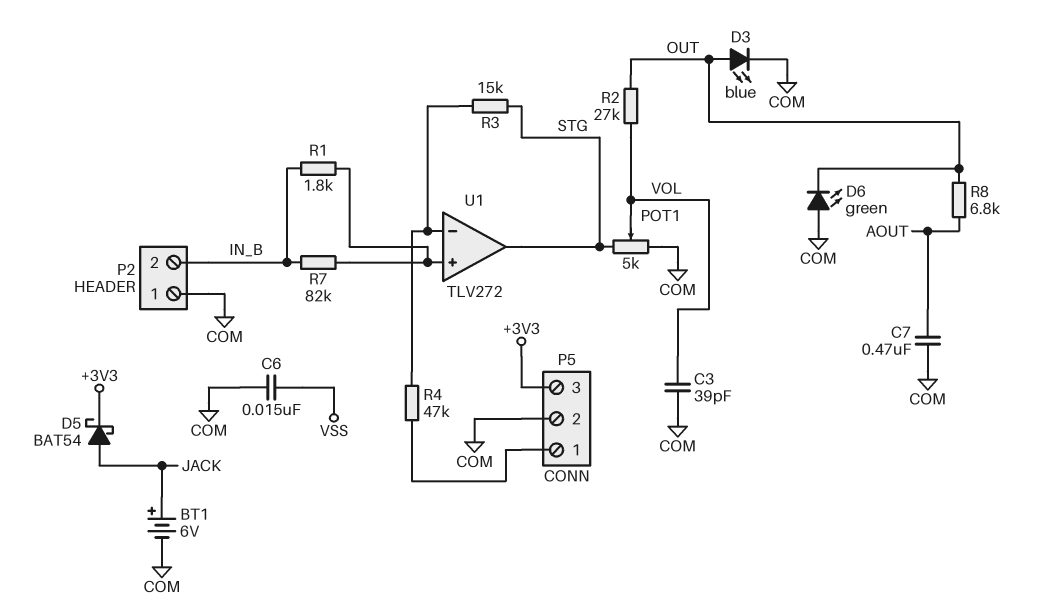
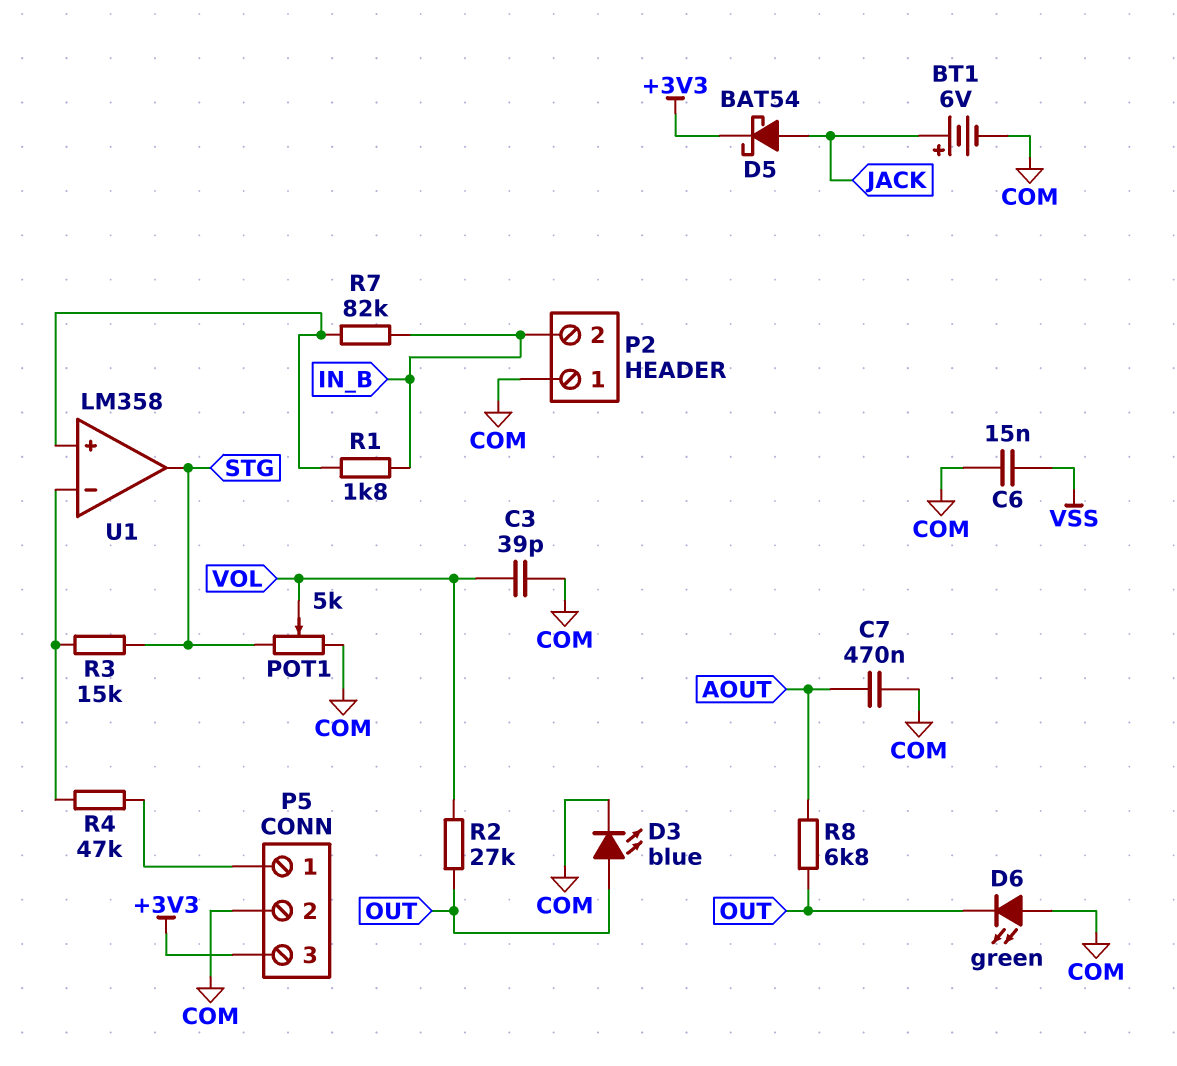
U1: TLV272 -> LM358

